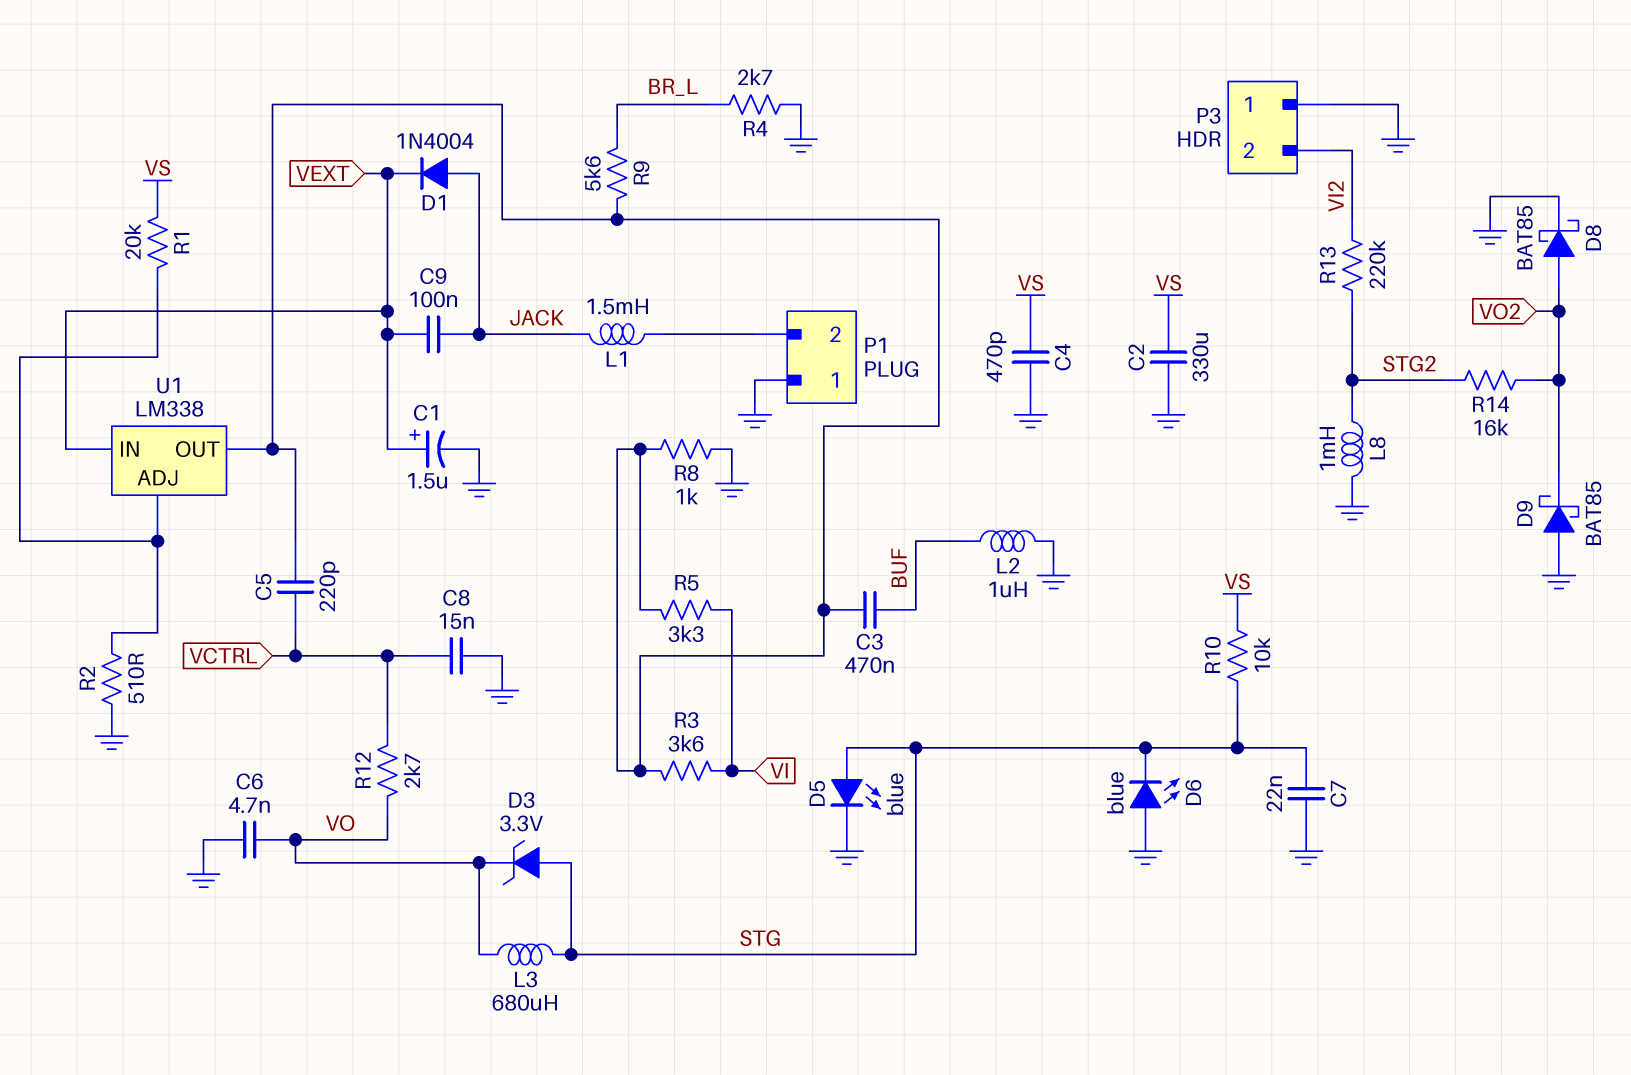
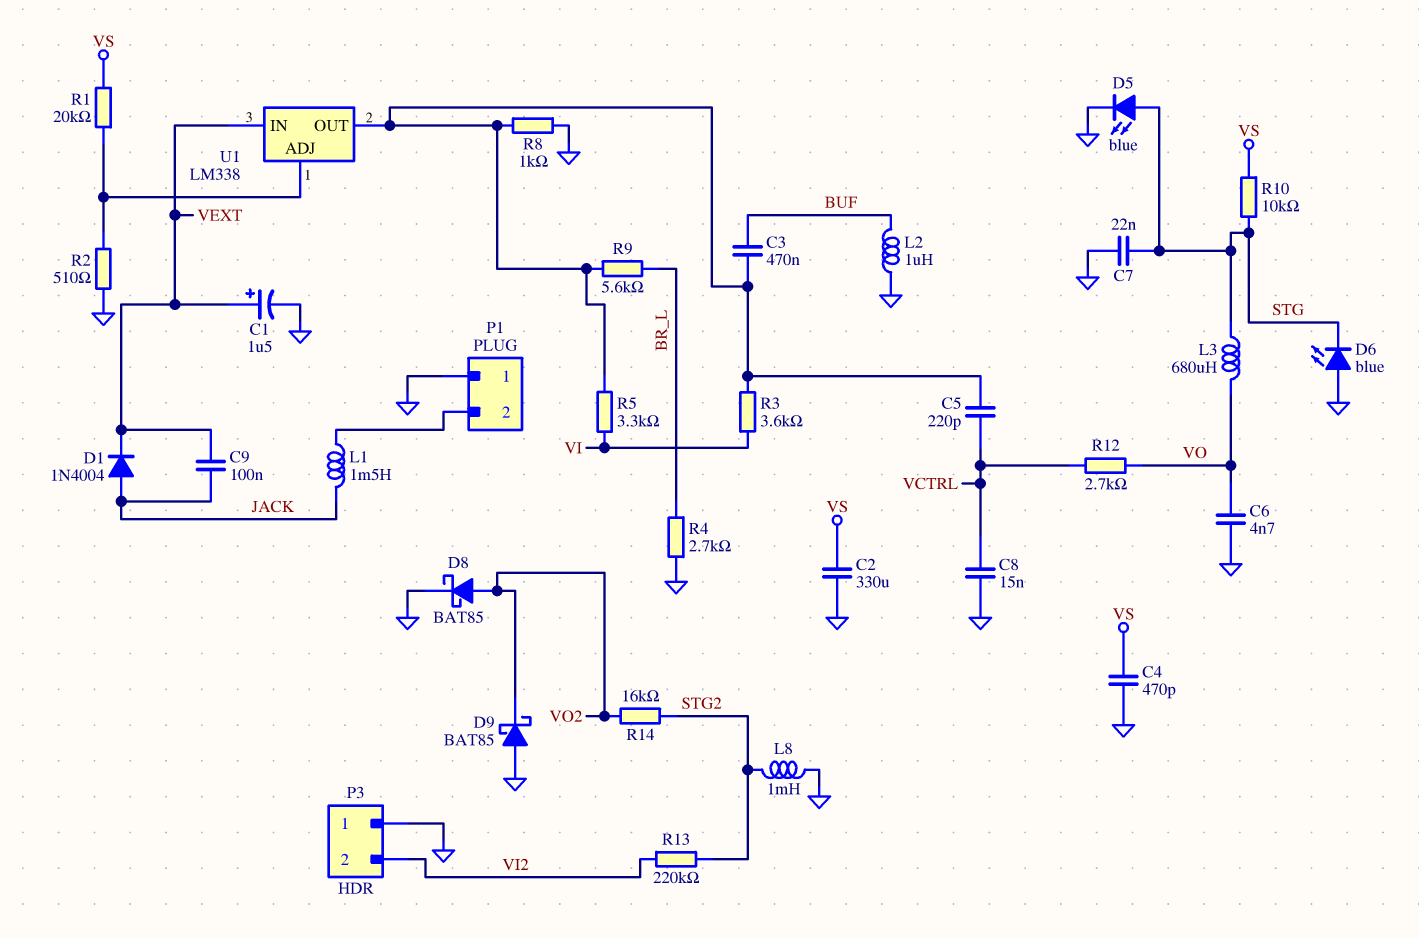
D3: zener 3.3V (A STG, K VO) -> none

